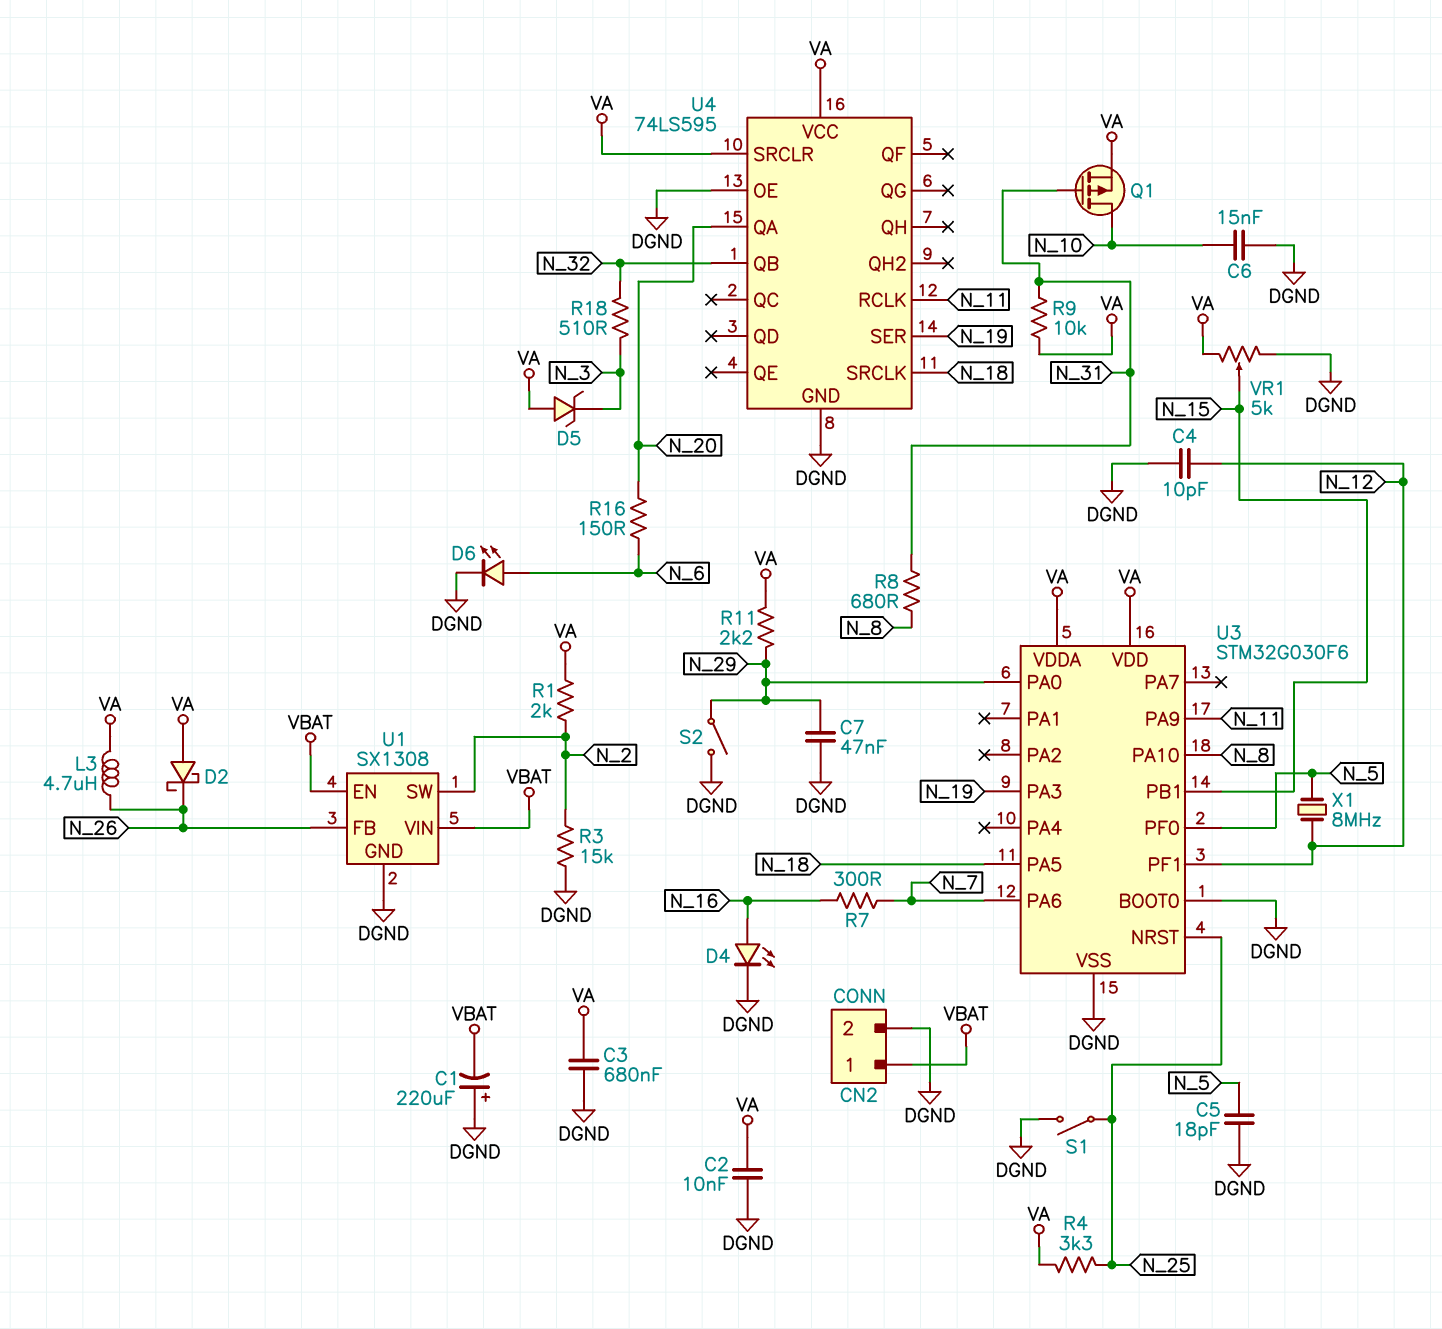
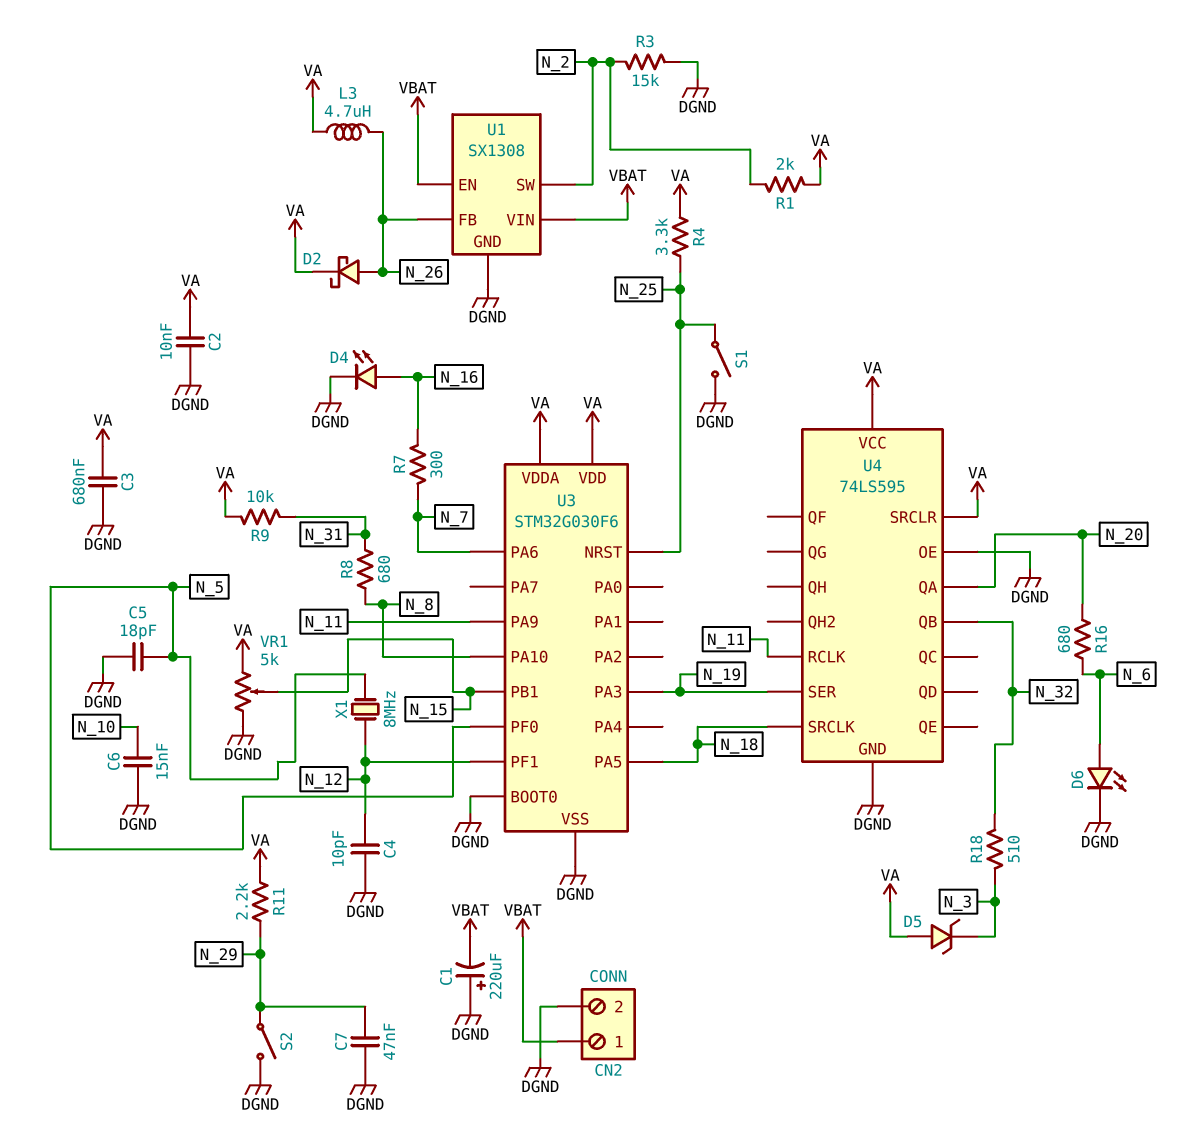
D2: schottky (A VA, K N_26) -> schottky (A N_26, K VA)
Q1: PMOS (G N_31, D N_10, S VA) -> none
R16: 150 (N_6, N_20) -> 680 (N_6, N_20)
U3 pin PA0: N_29 -> none

